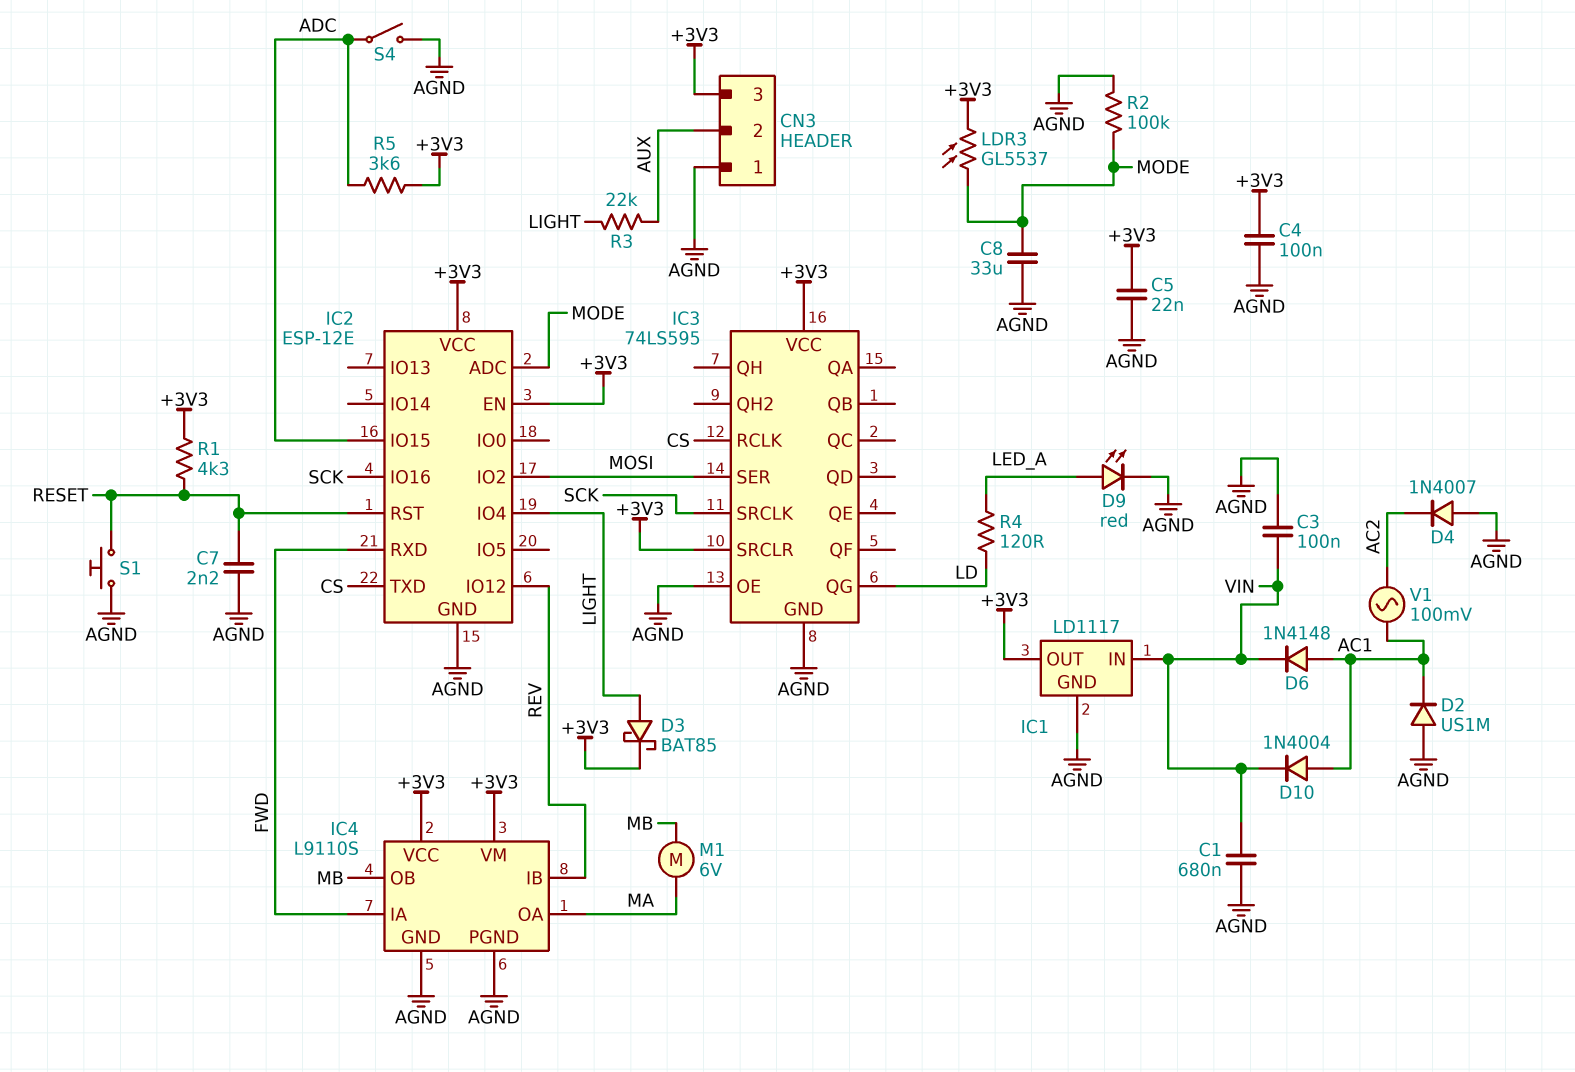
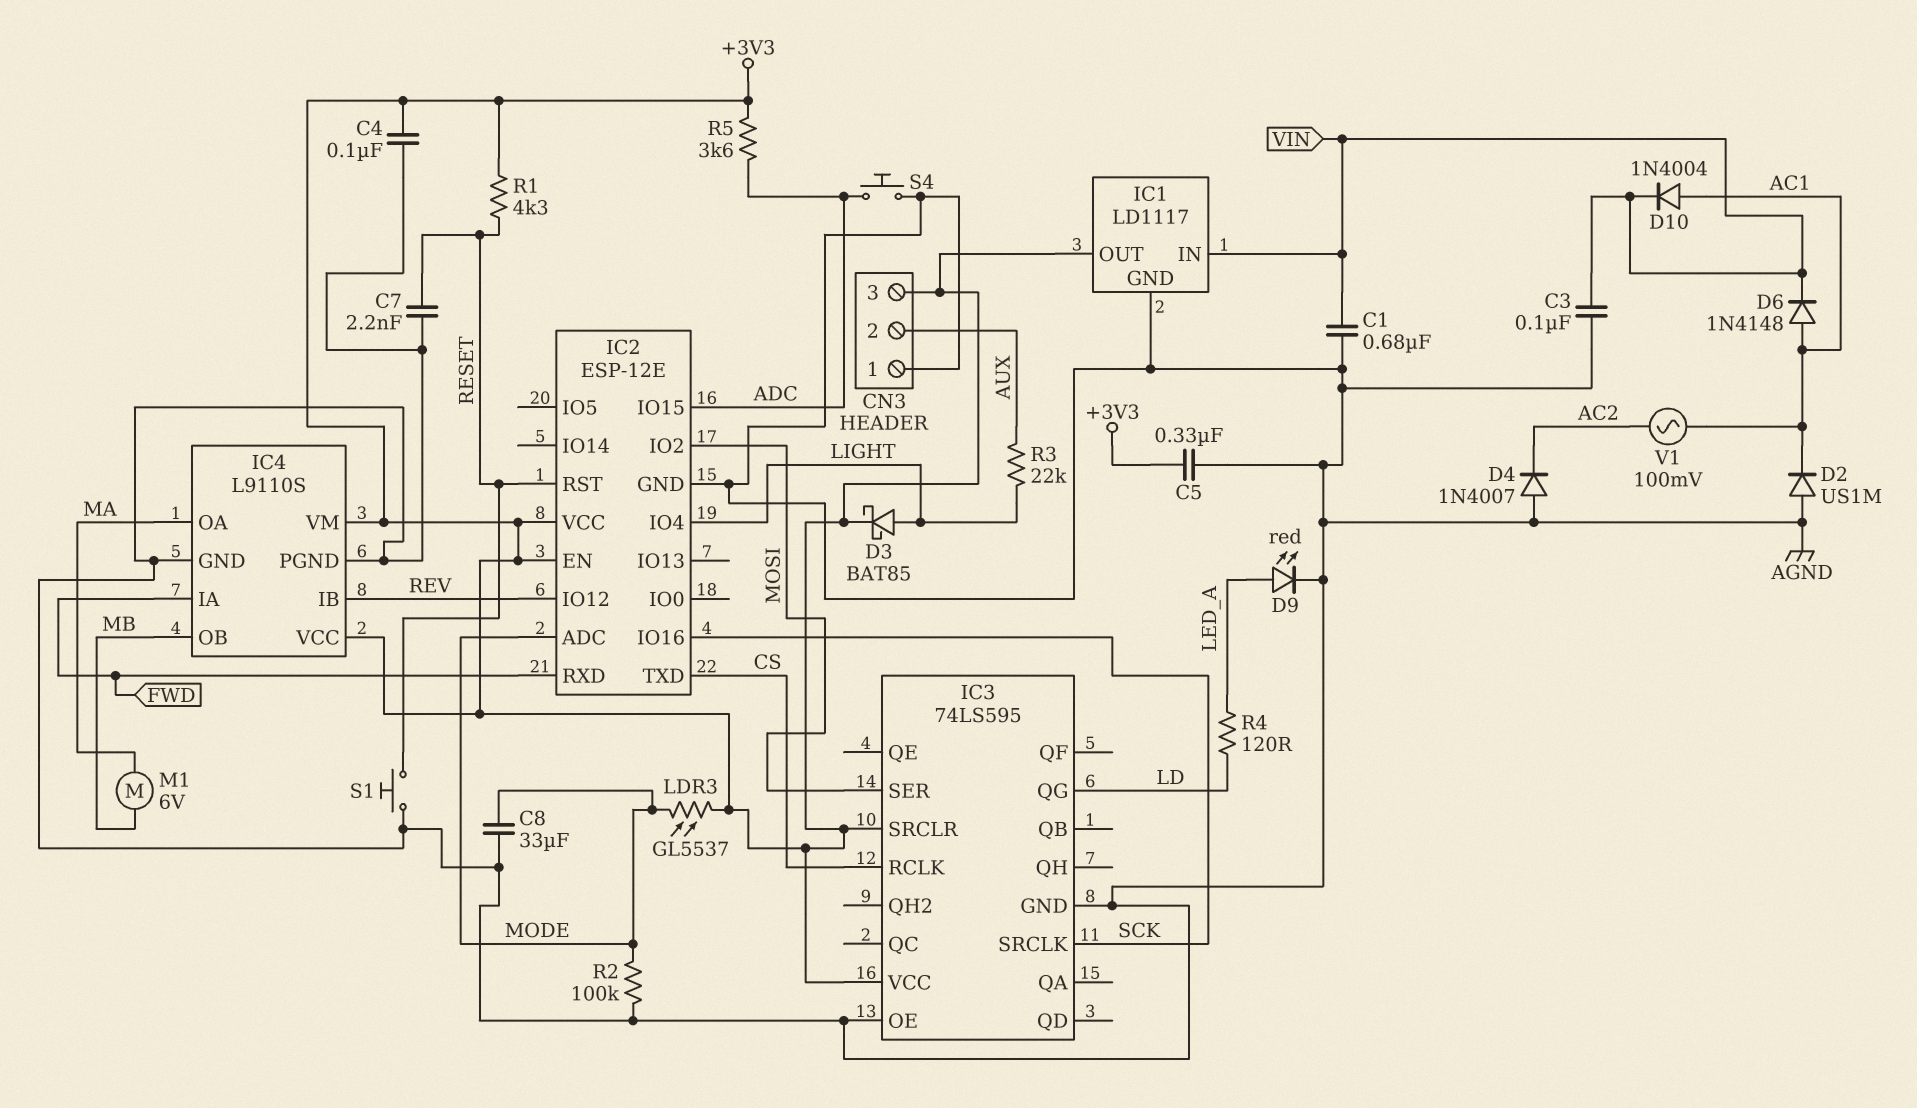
C5: 22nF (+3V3, AGND) -> 330nF (+3V3, AGND)
S4: switch (ADC, AGND) -> button (ADC, AGND)

